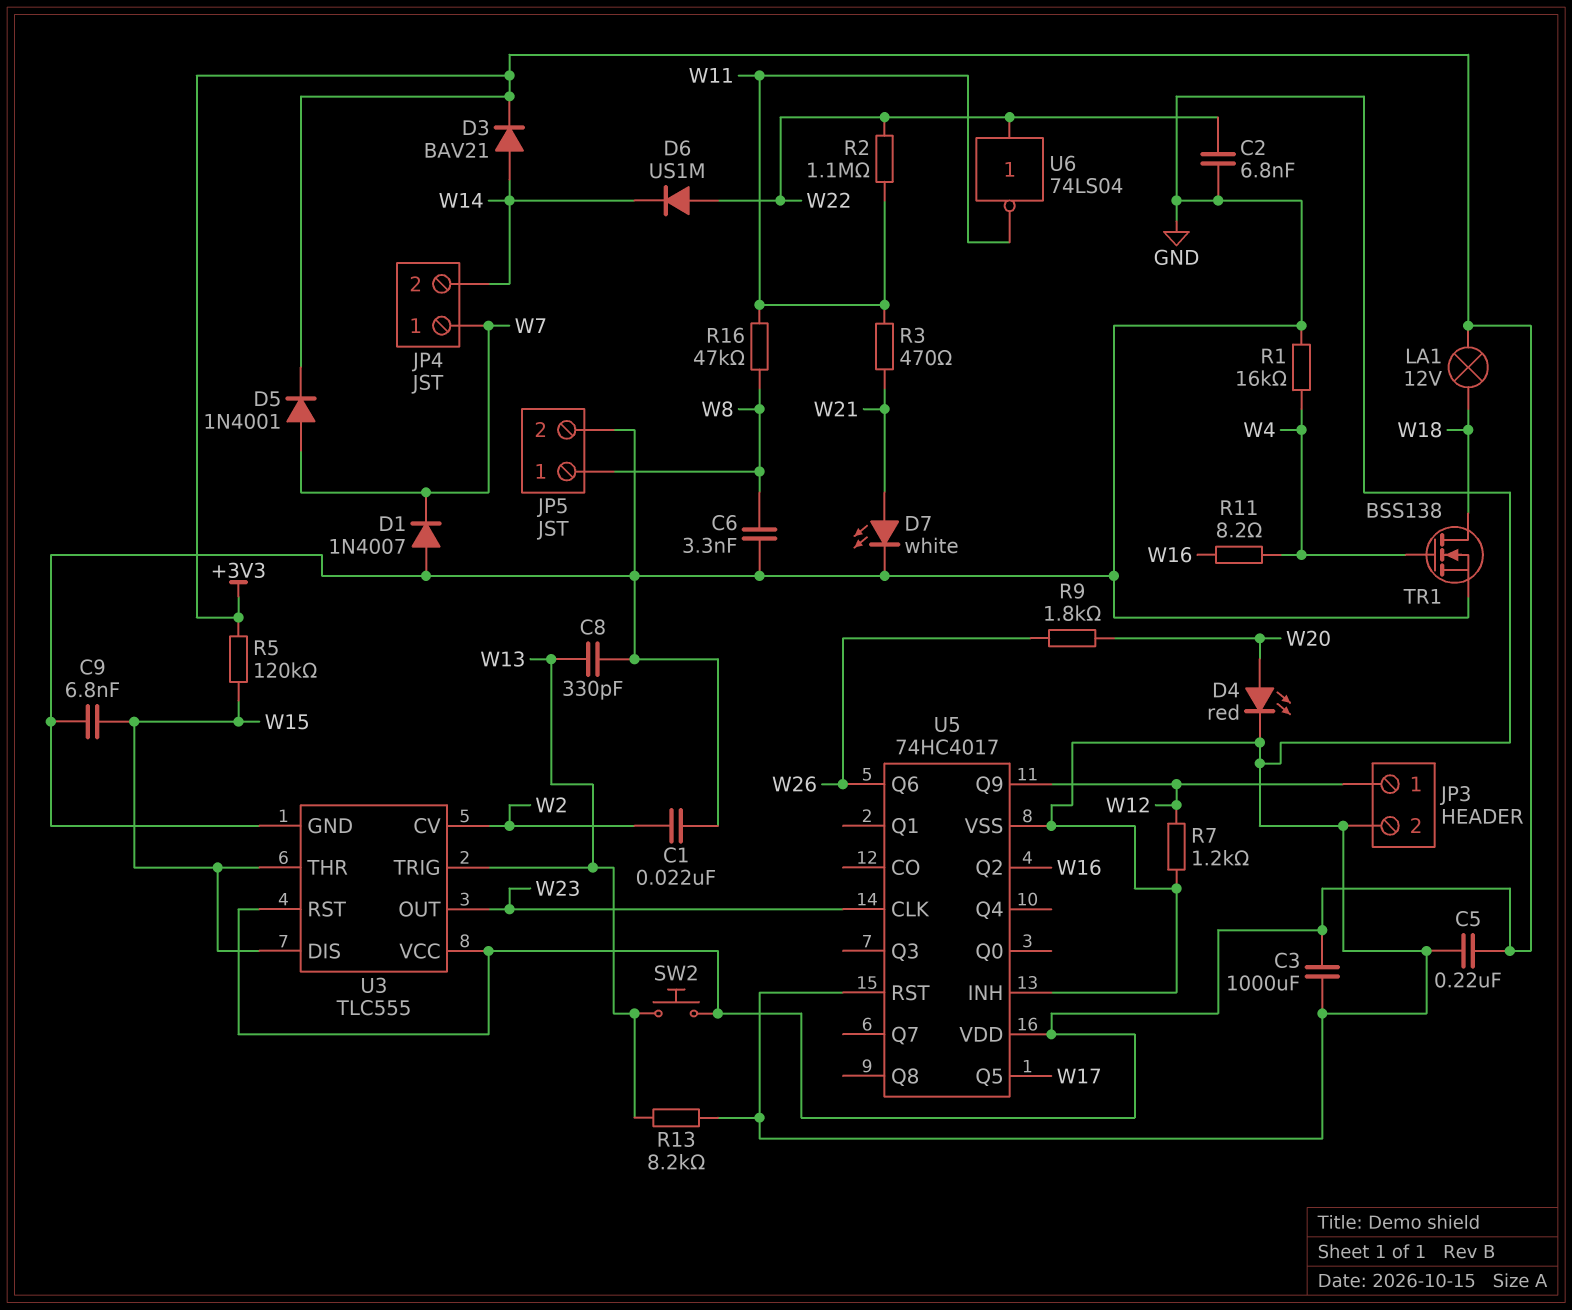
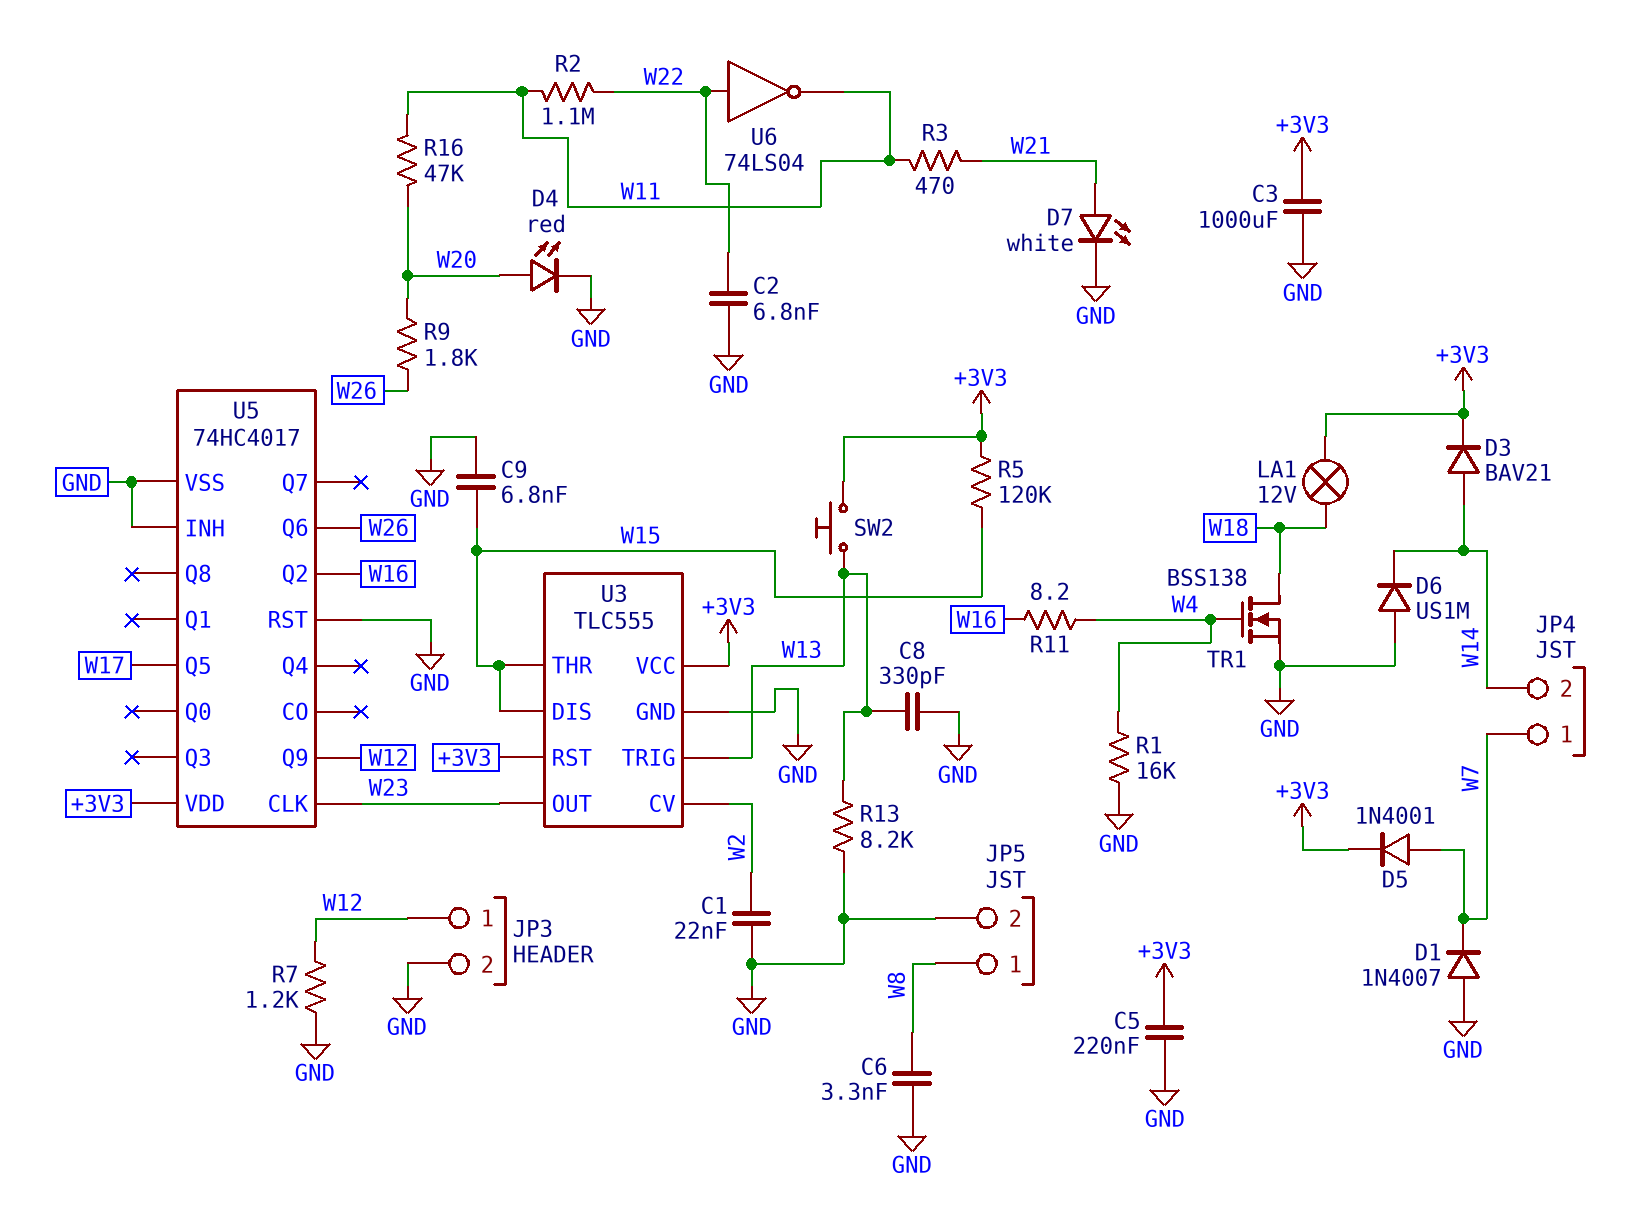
D6: diode US1M (A W22, K W14) -> diode US1M (A GND, K W14)
R16: 47k (W8, W11) -> 47k (W11, W20)

